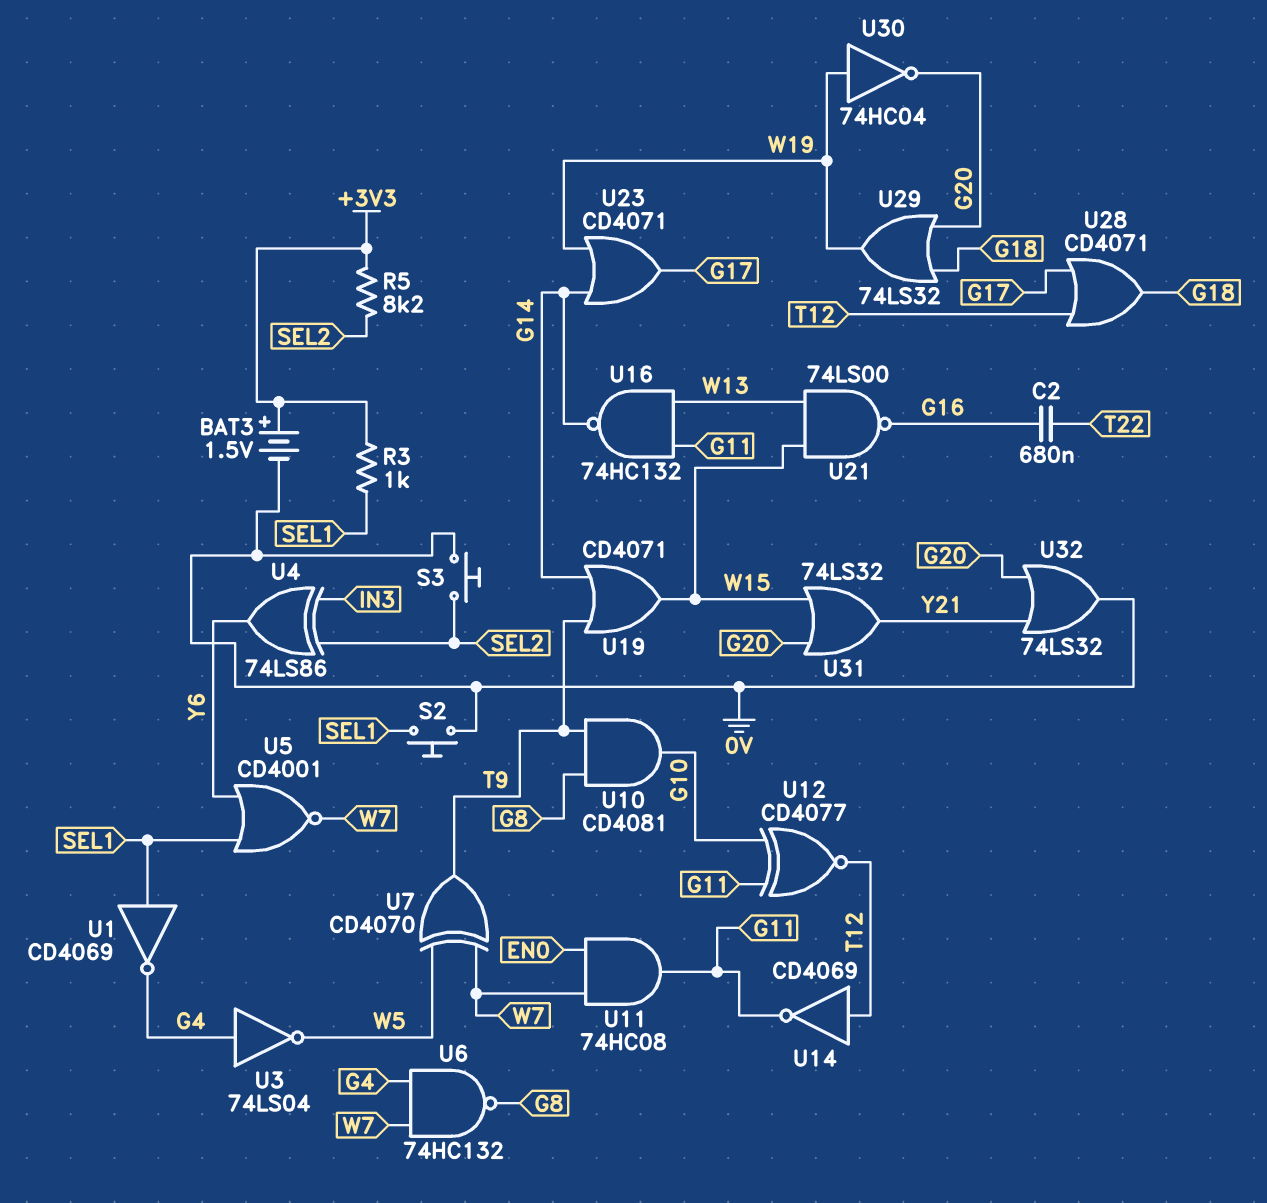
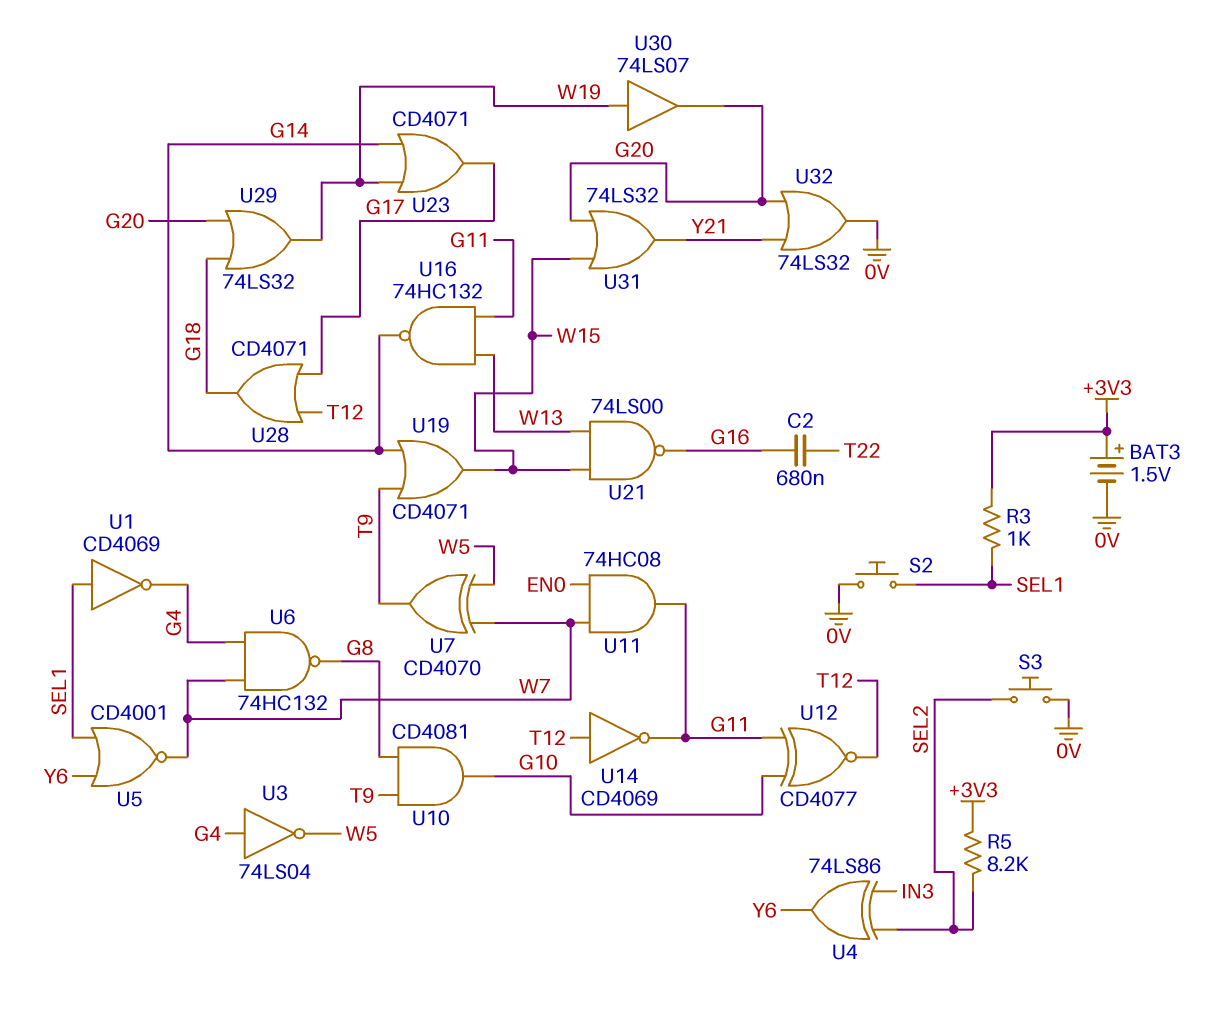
U30: NOT 74HC04 (in W19, out G20) -> buffer 74LS07 (in W19, out G20)

